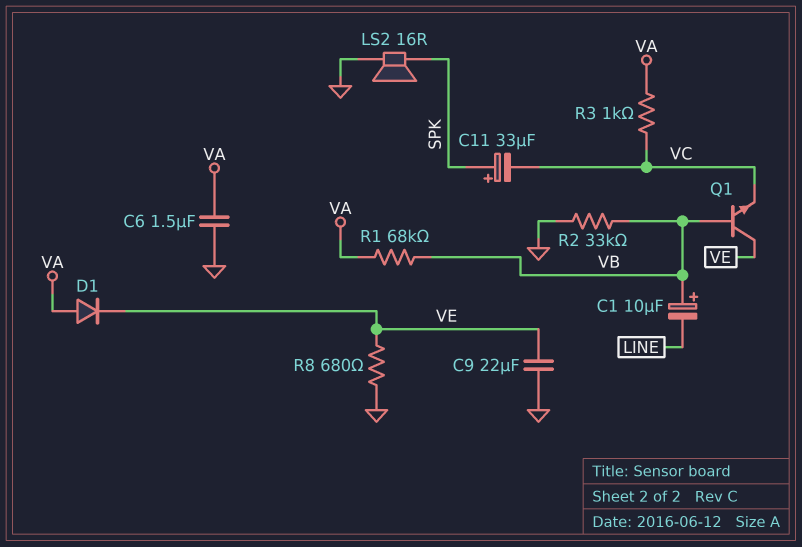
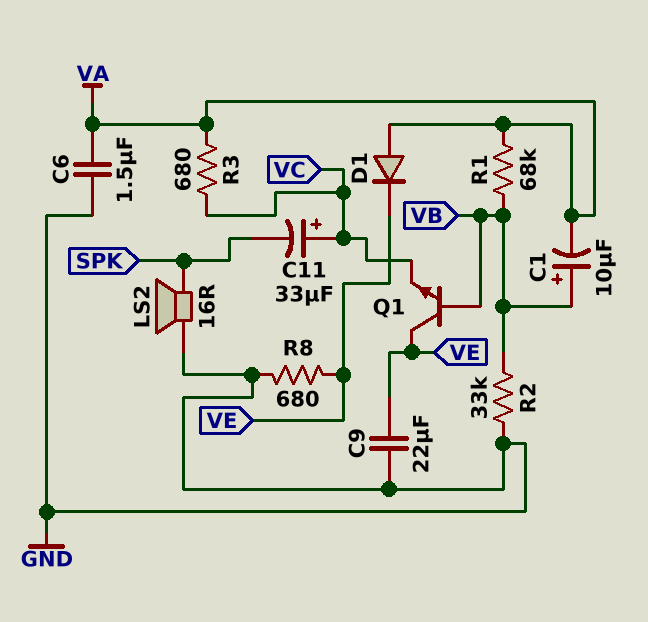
C1: 10uF (plus VB, minus LINE) -> 10uF (plus VB, minus VA)
C11: 33uF (plus SPK, minus VC) -> 33uF (plus VC, minus SPK)
R3: 1k (VA, VC) -> 680 (VA, VC)

